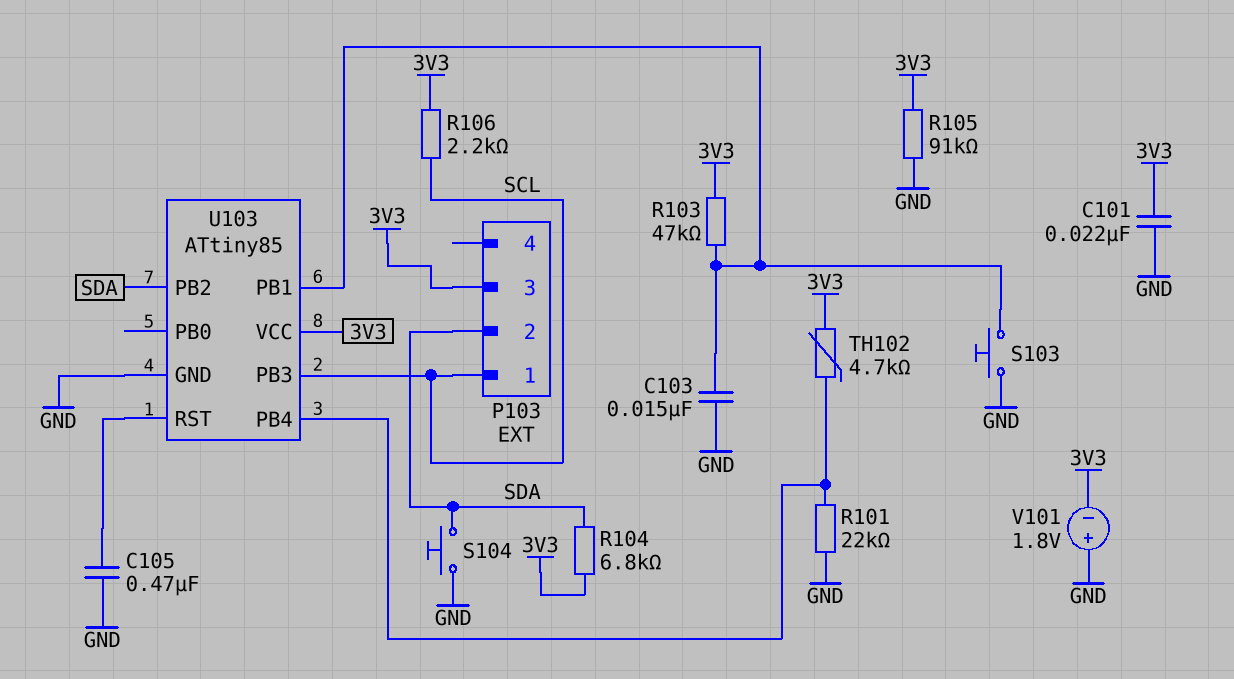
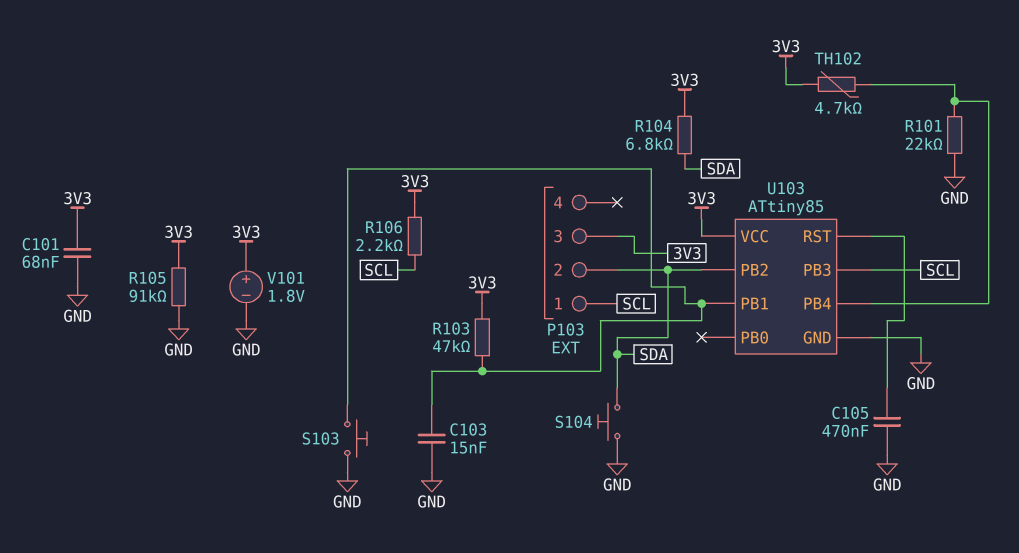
C101: 22nF (3V3, GND) -> 68nF (3V3, GND)
V101: 1.8V (plus GND, minus 3V3) -> 1.8V (plus 3V3, minus GND)

